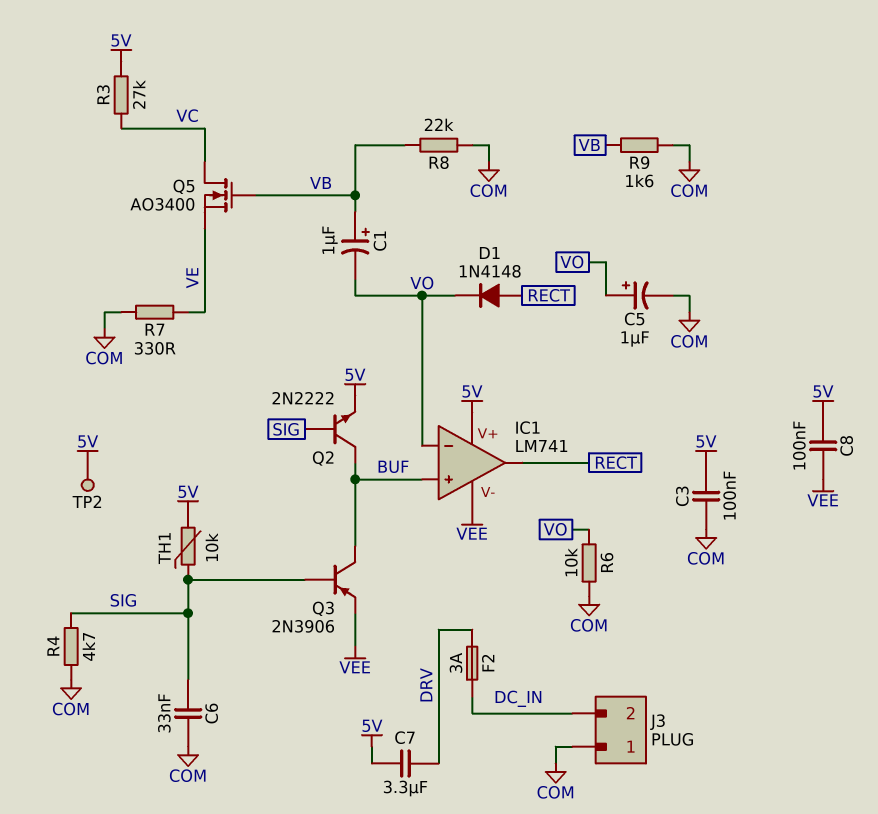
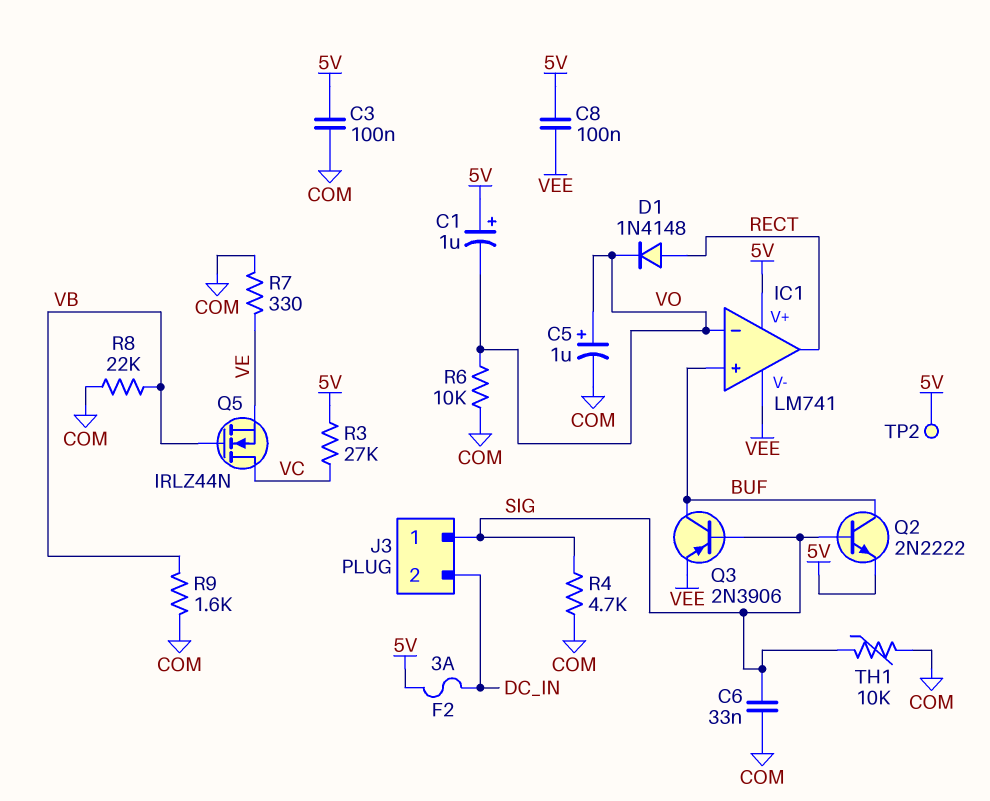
C1: 1uF (plus VB, minus VO) -> 1uF (plus 5V, minus VO)
C7: 3.3uF (5V, DRV) -> none
F2: 3A (DC_IN, DRV) -> 3A (5V, DC_IN)
J3 pin 1: COM -> SIG
Q5: NMOS AO3400 (G VB, D VC, S VE) -> NMOS IRLZ44N (G VB, D VC, S VE)
TH1: 10k (5V, SIG) -> 10k (COM, SIG)

